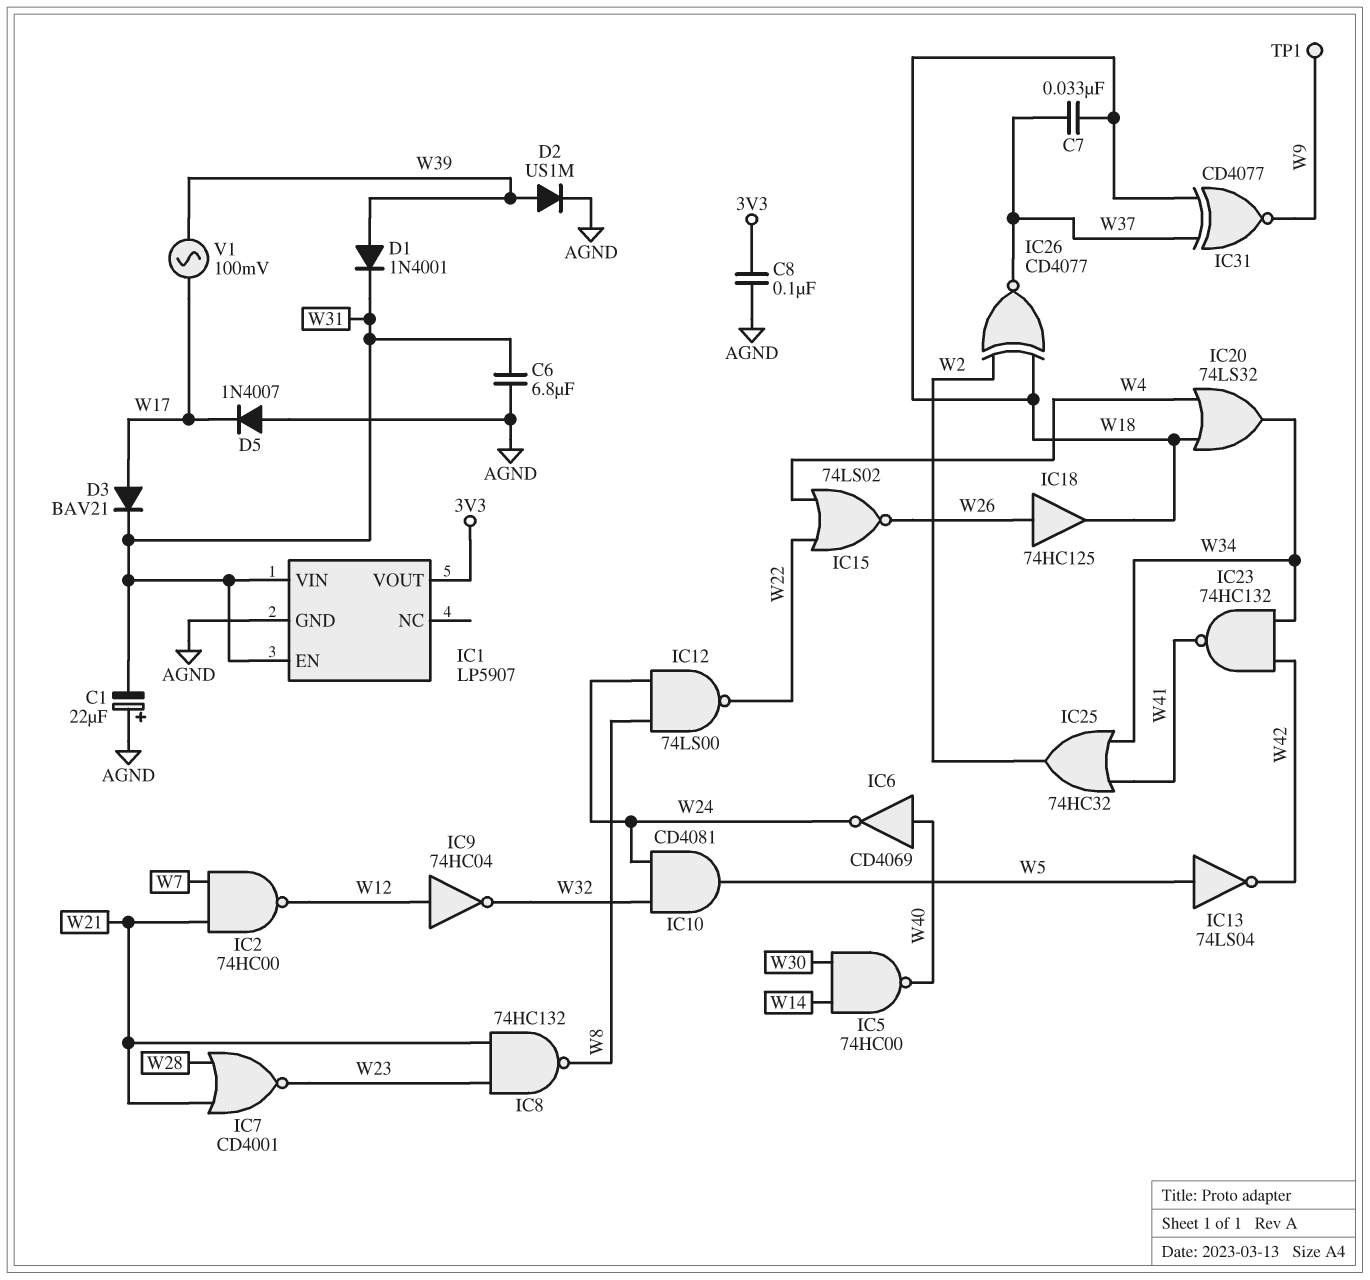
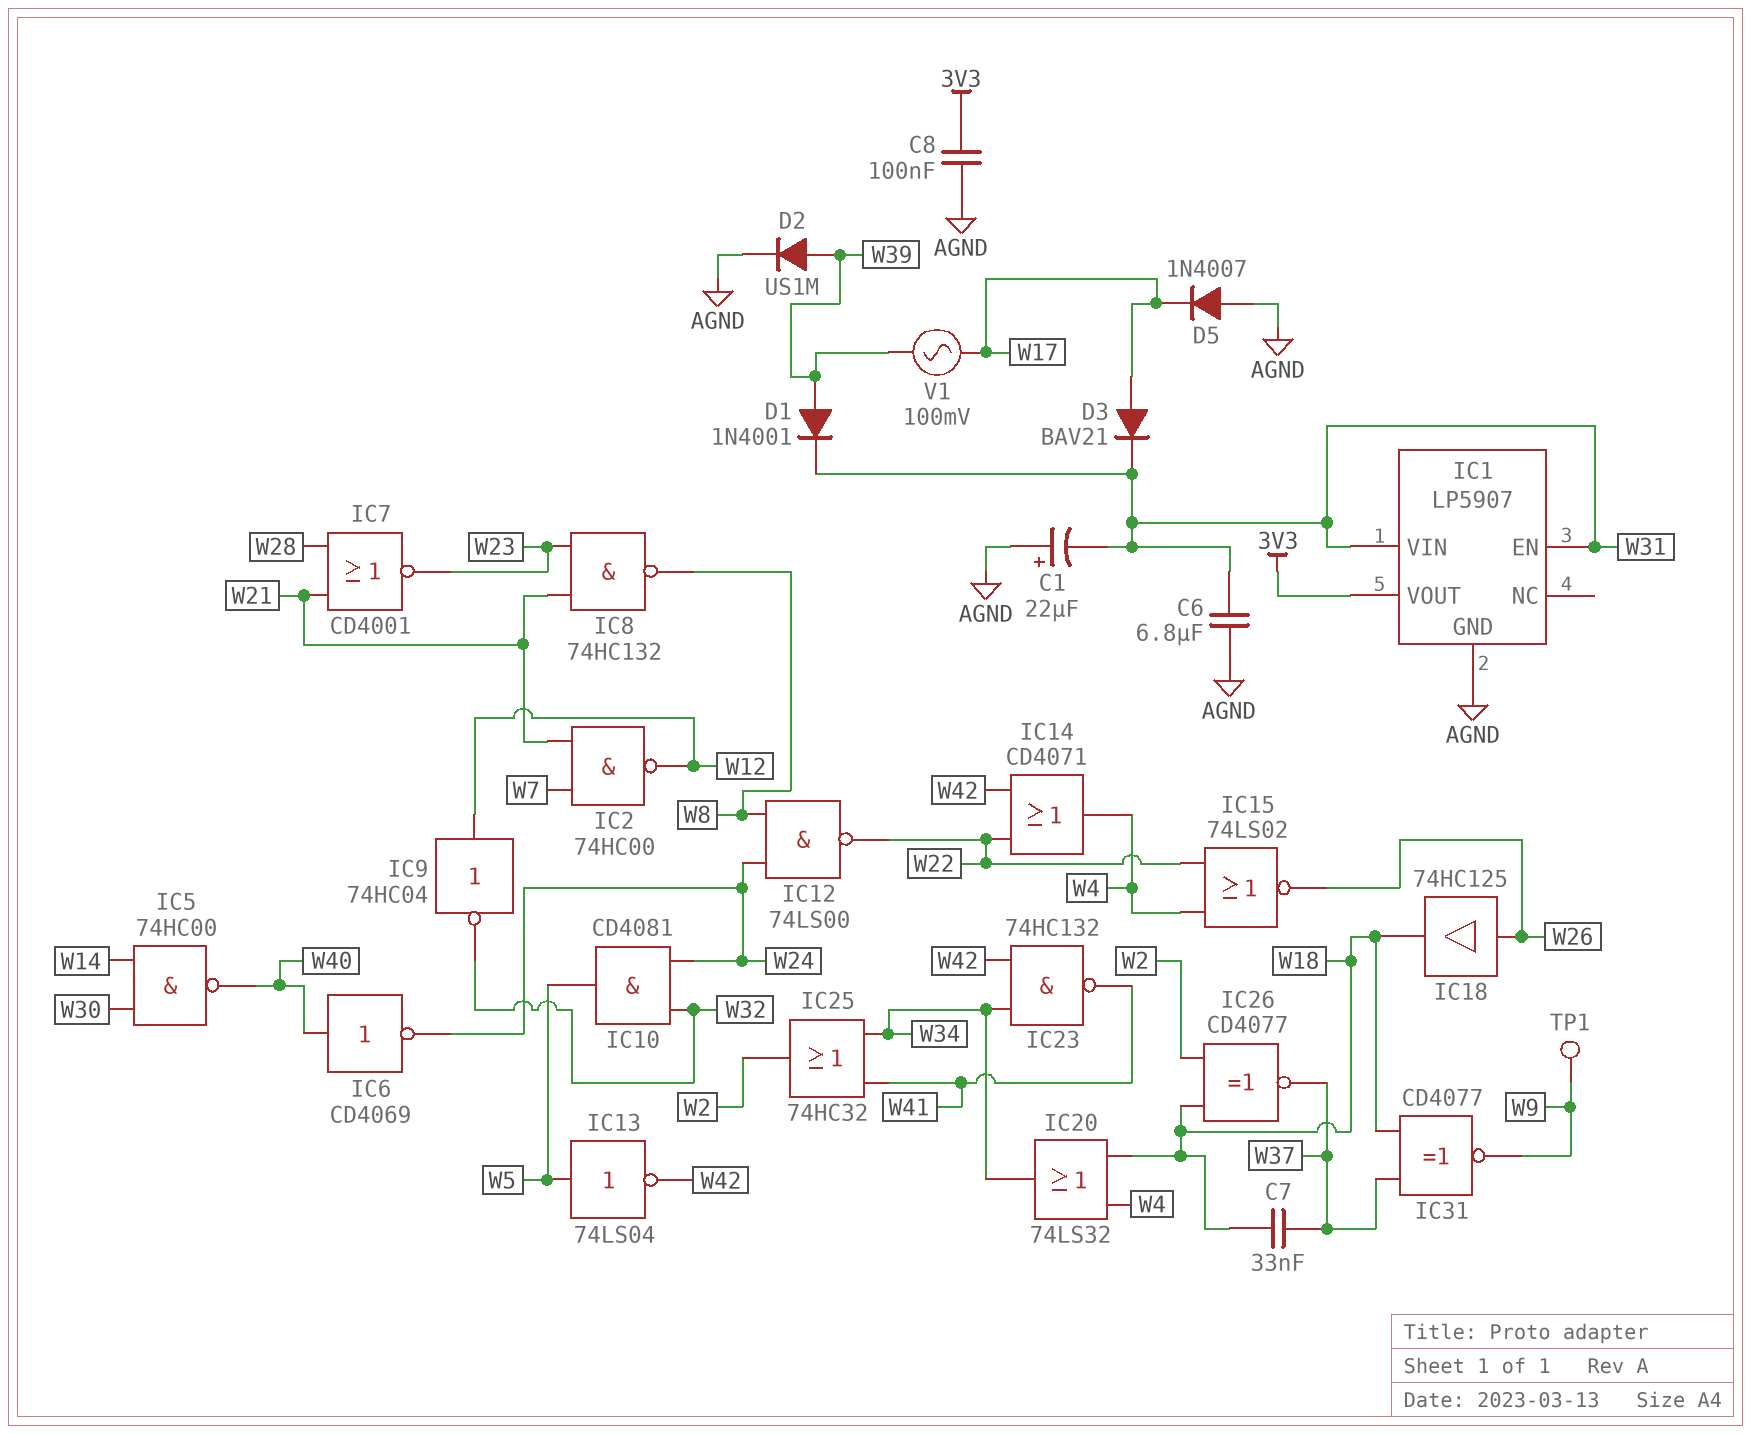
IC14: none -> OR CD4071 (in W22, in W42, out W4)

